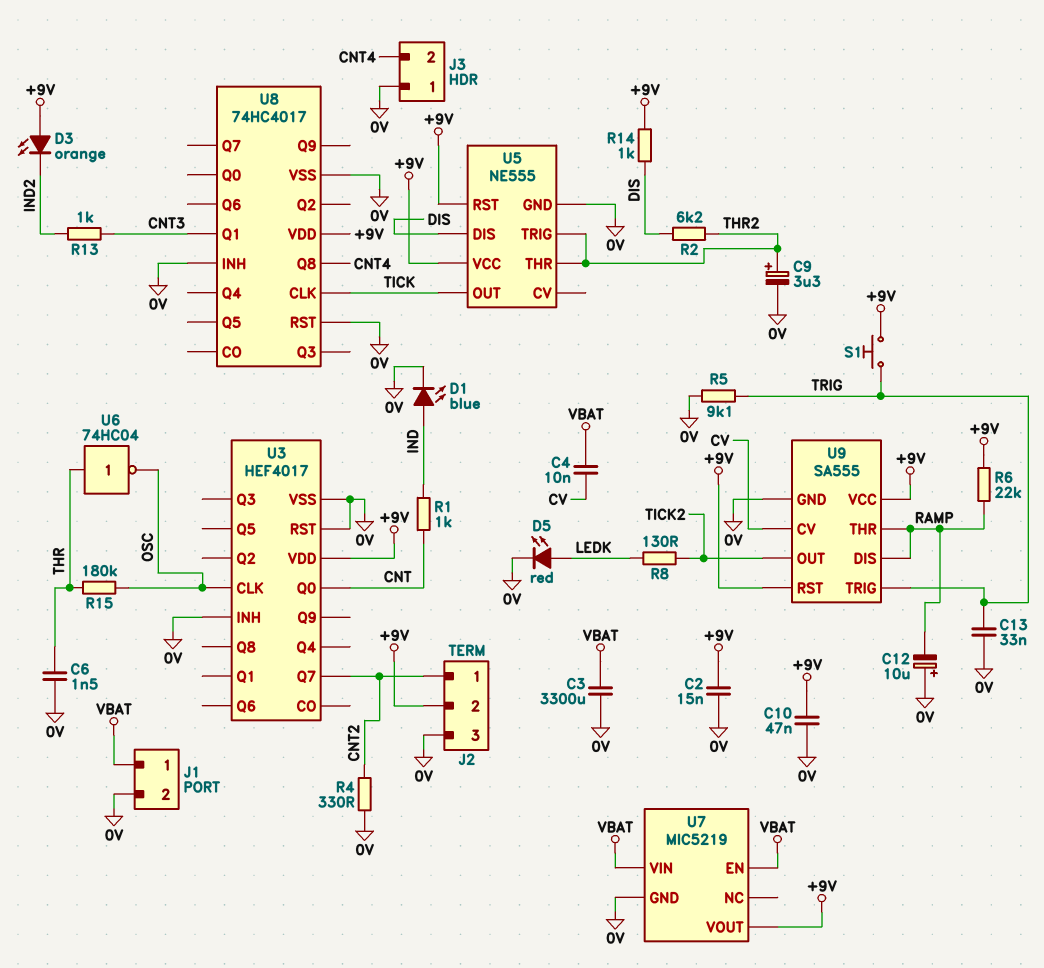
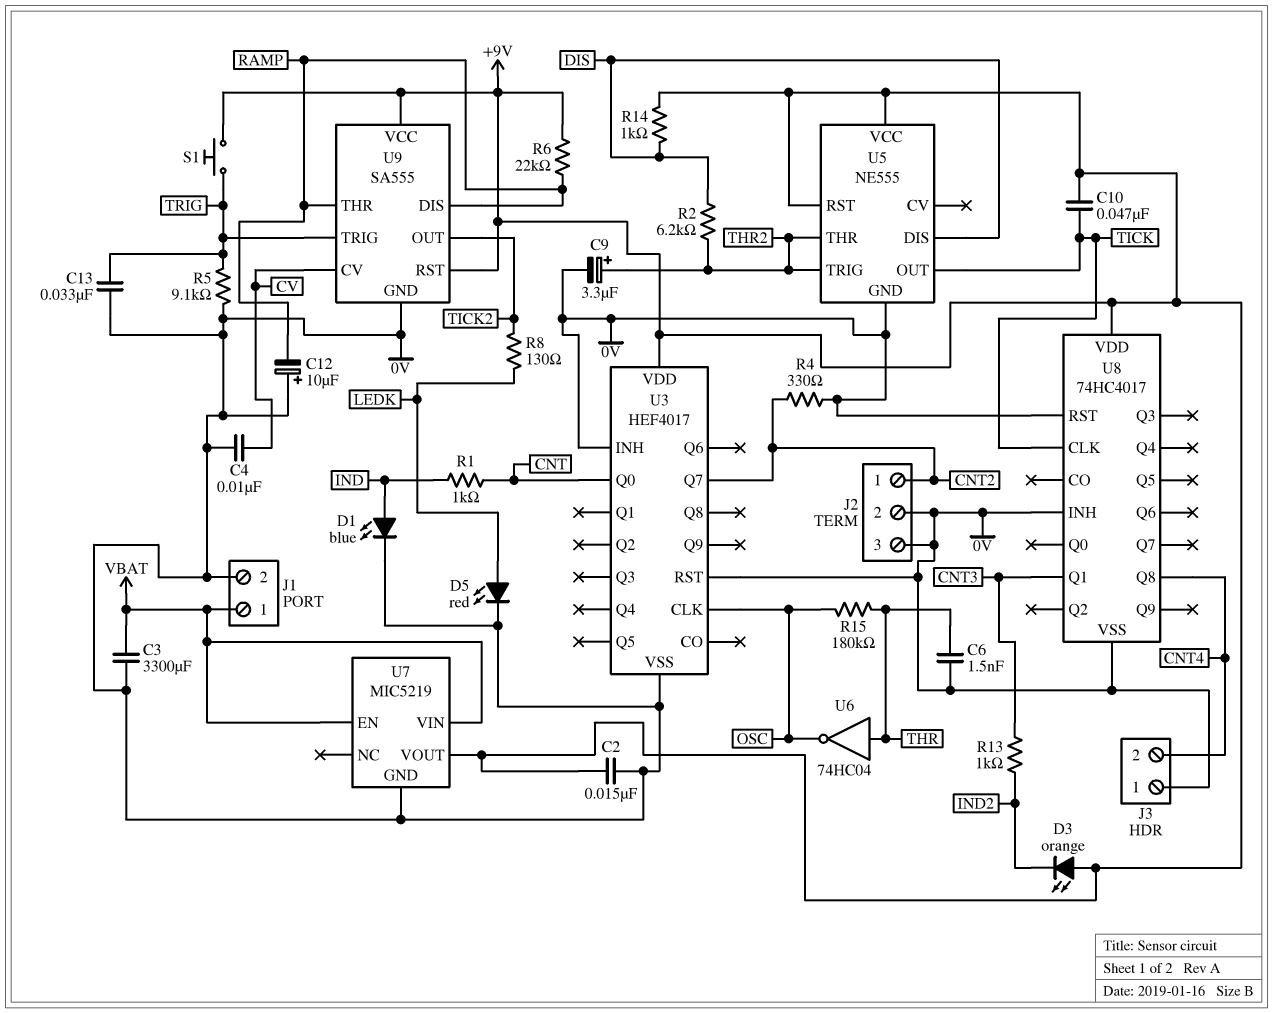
C4: 10nF (CV, VBAT) -> 10nF (0V, CV)
C10: 47nF (+9V, 0V) -> 47nF (+9V, TICK)
J2 pin 2: +9V -> 0V

